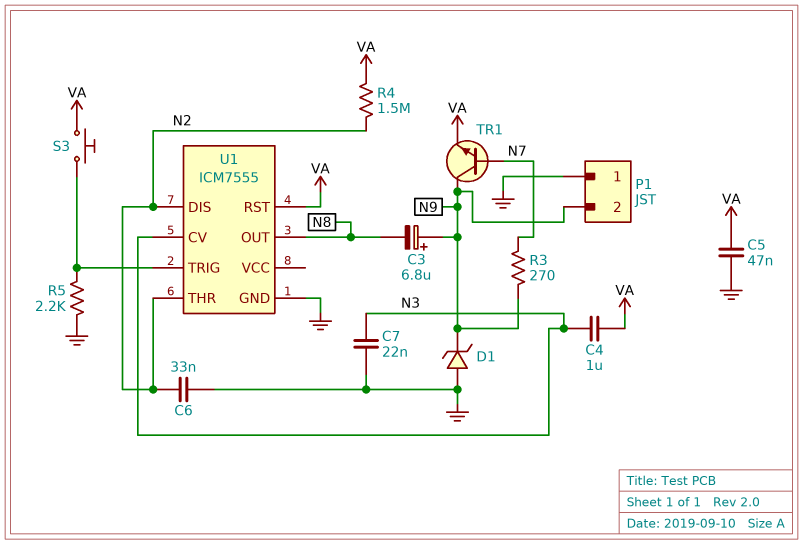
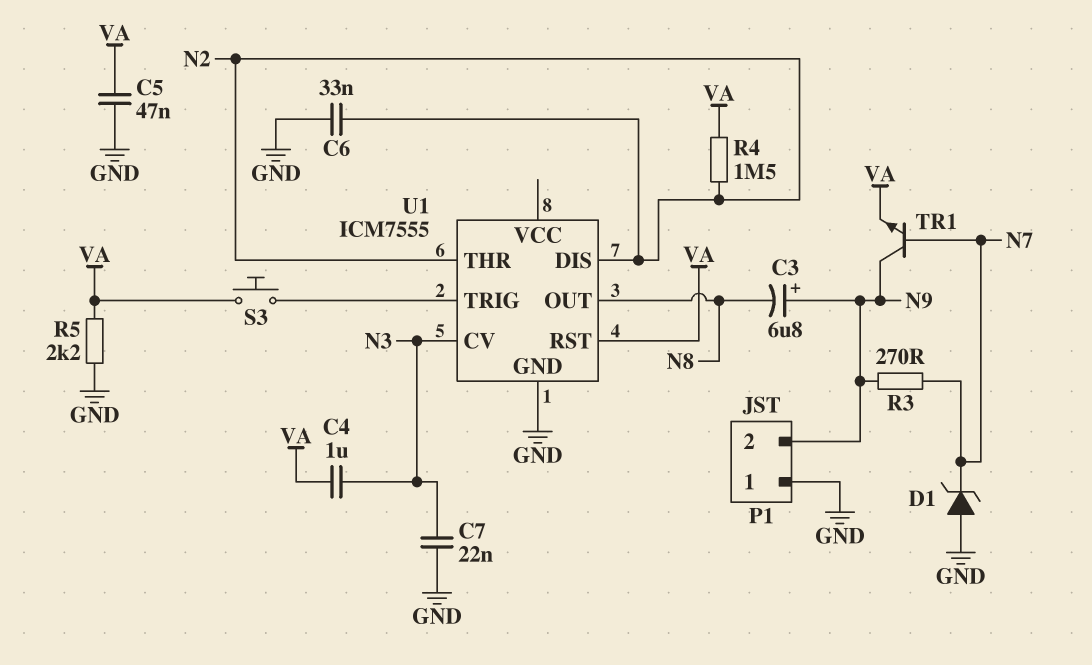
D1: zener (A GND, K N9) -> zener (A GND, K N7)
R5: 2.2k (GND, U1/TRIG) -> 2.2k (GND, VA)

